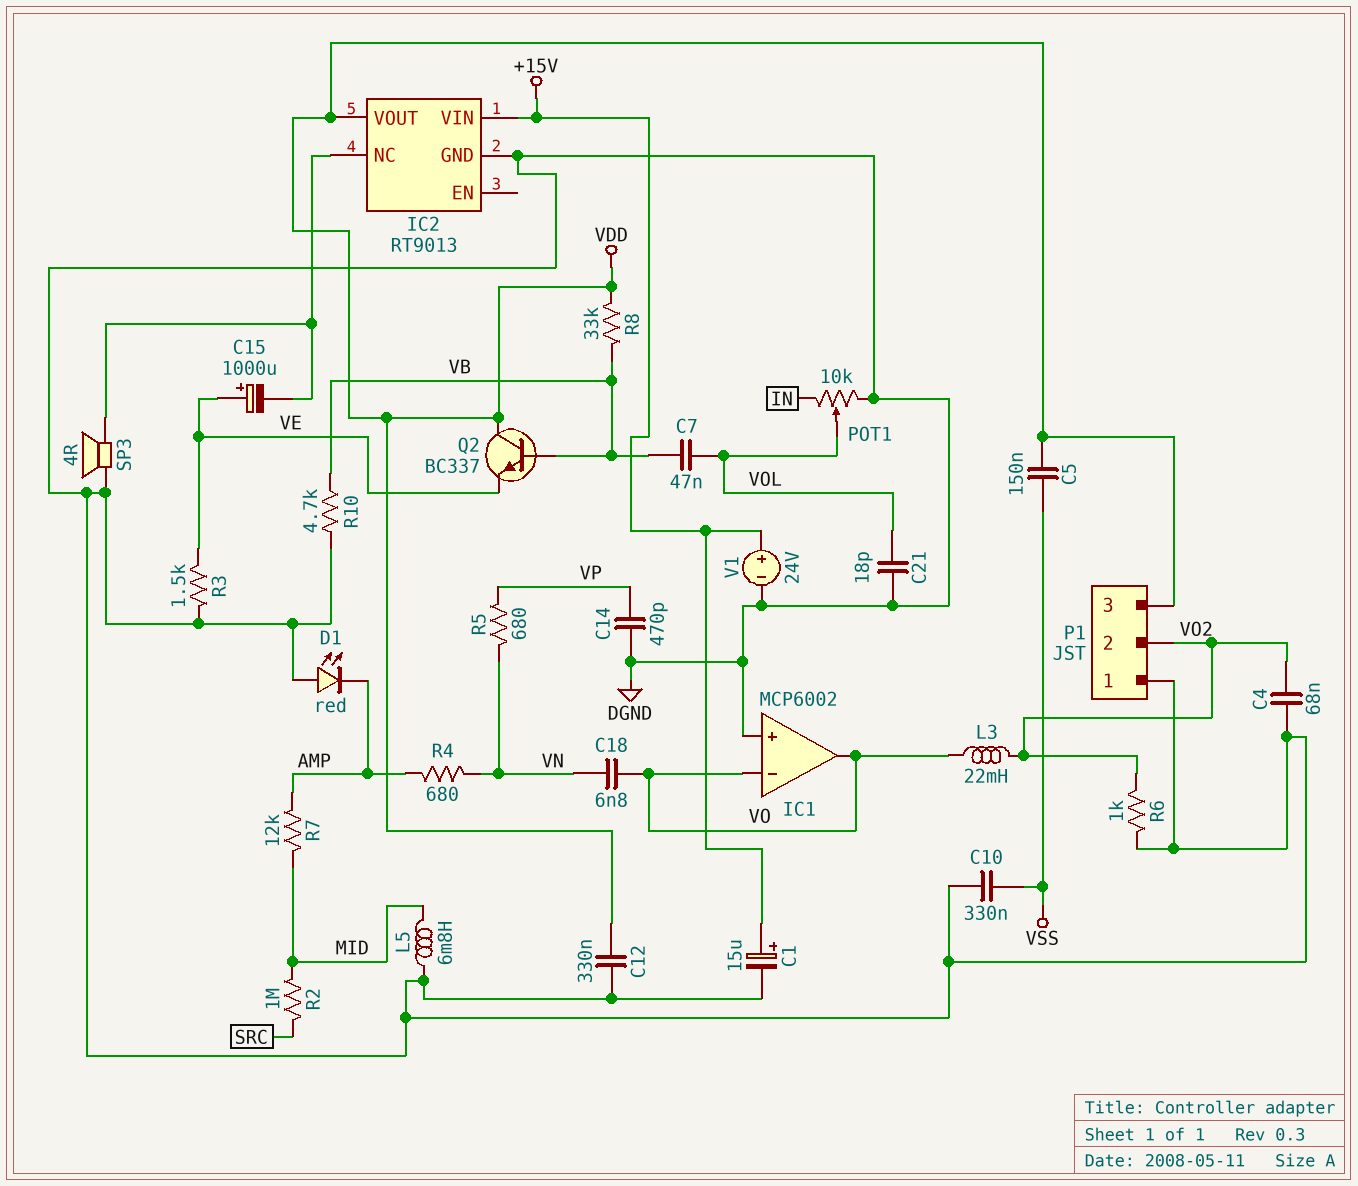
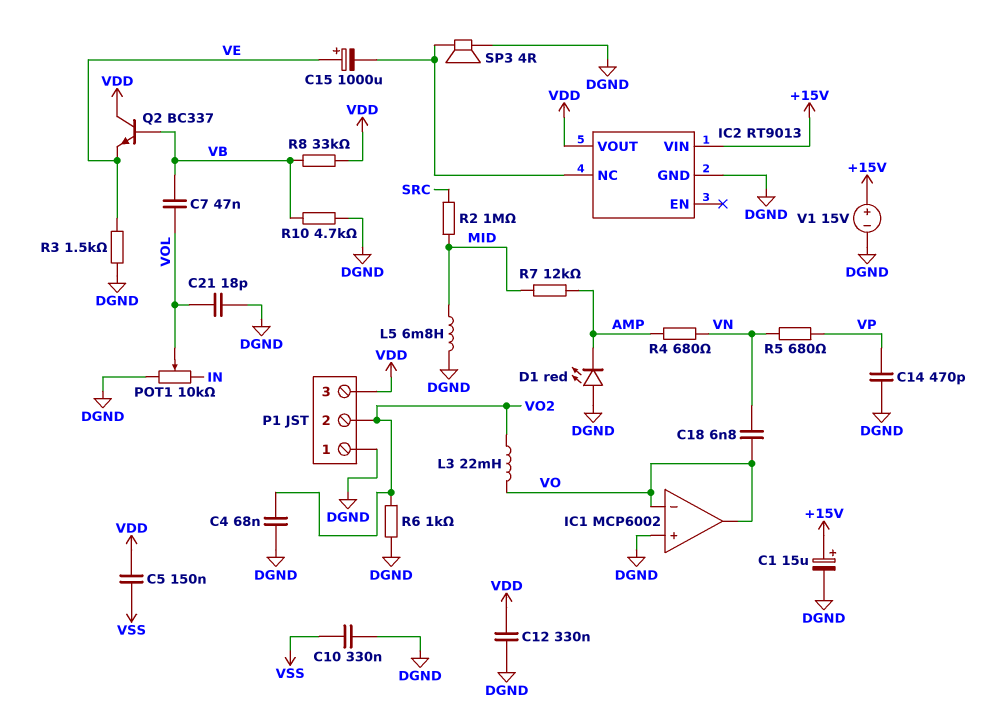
V1: 24V (plus +15V, minus DGND) -> 15V (plus +15V, minus DGND)

